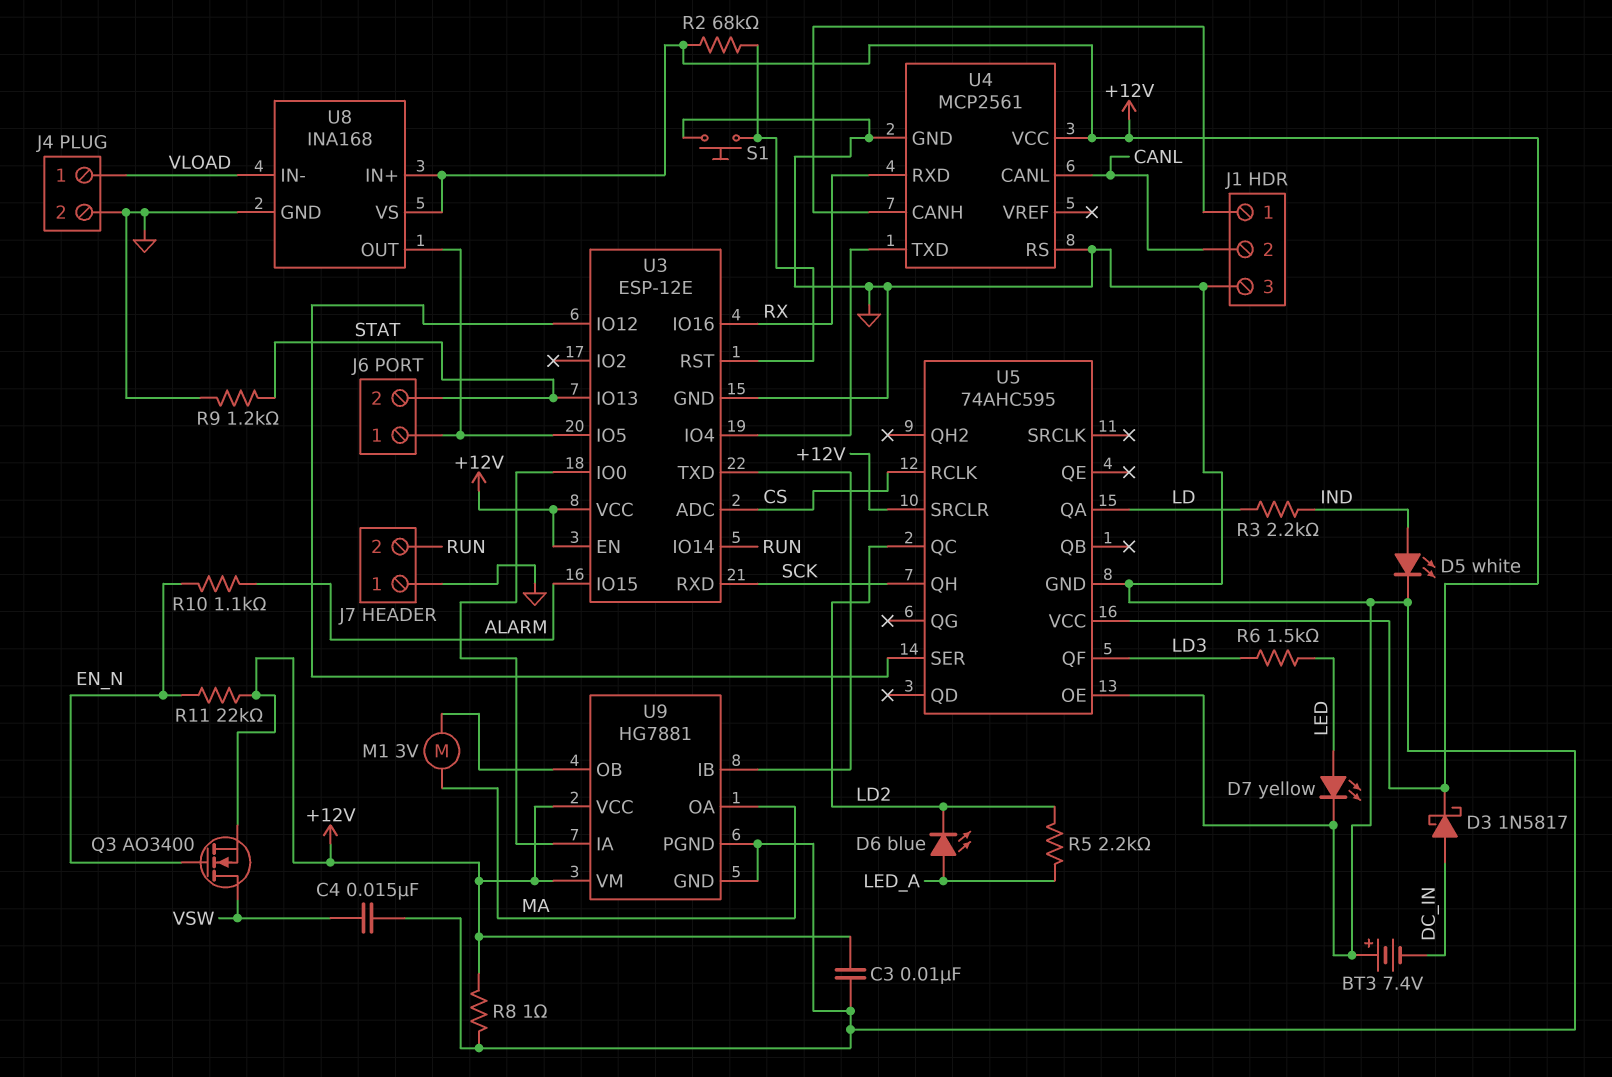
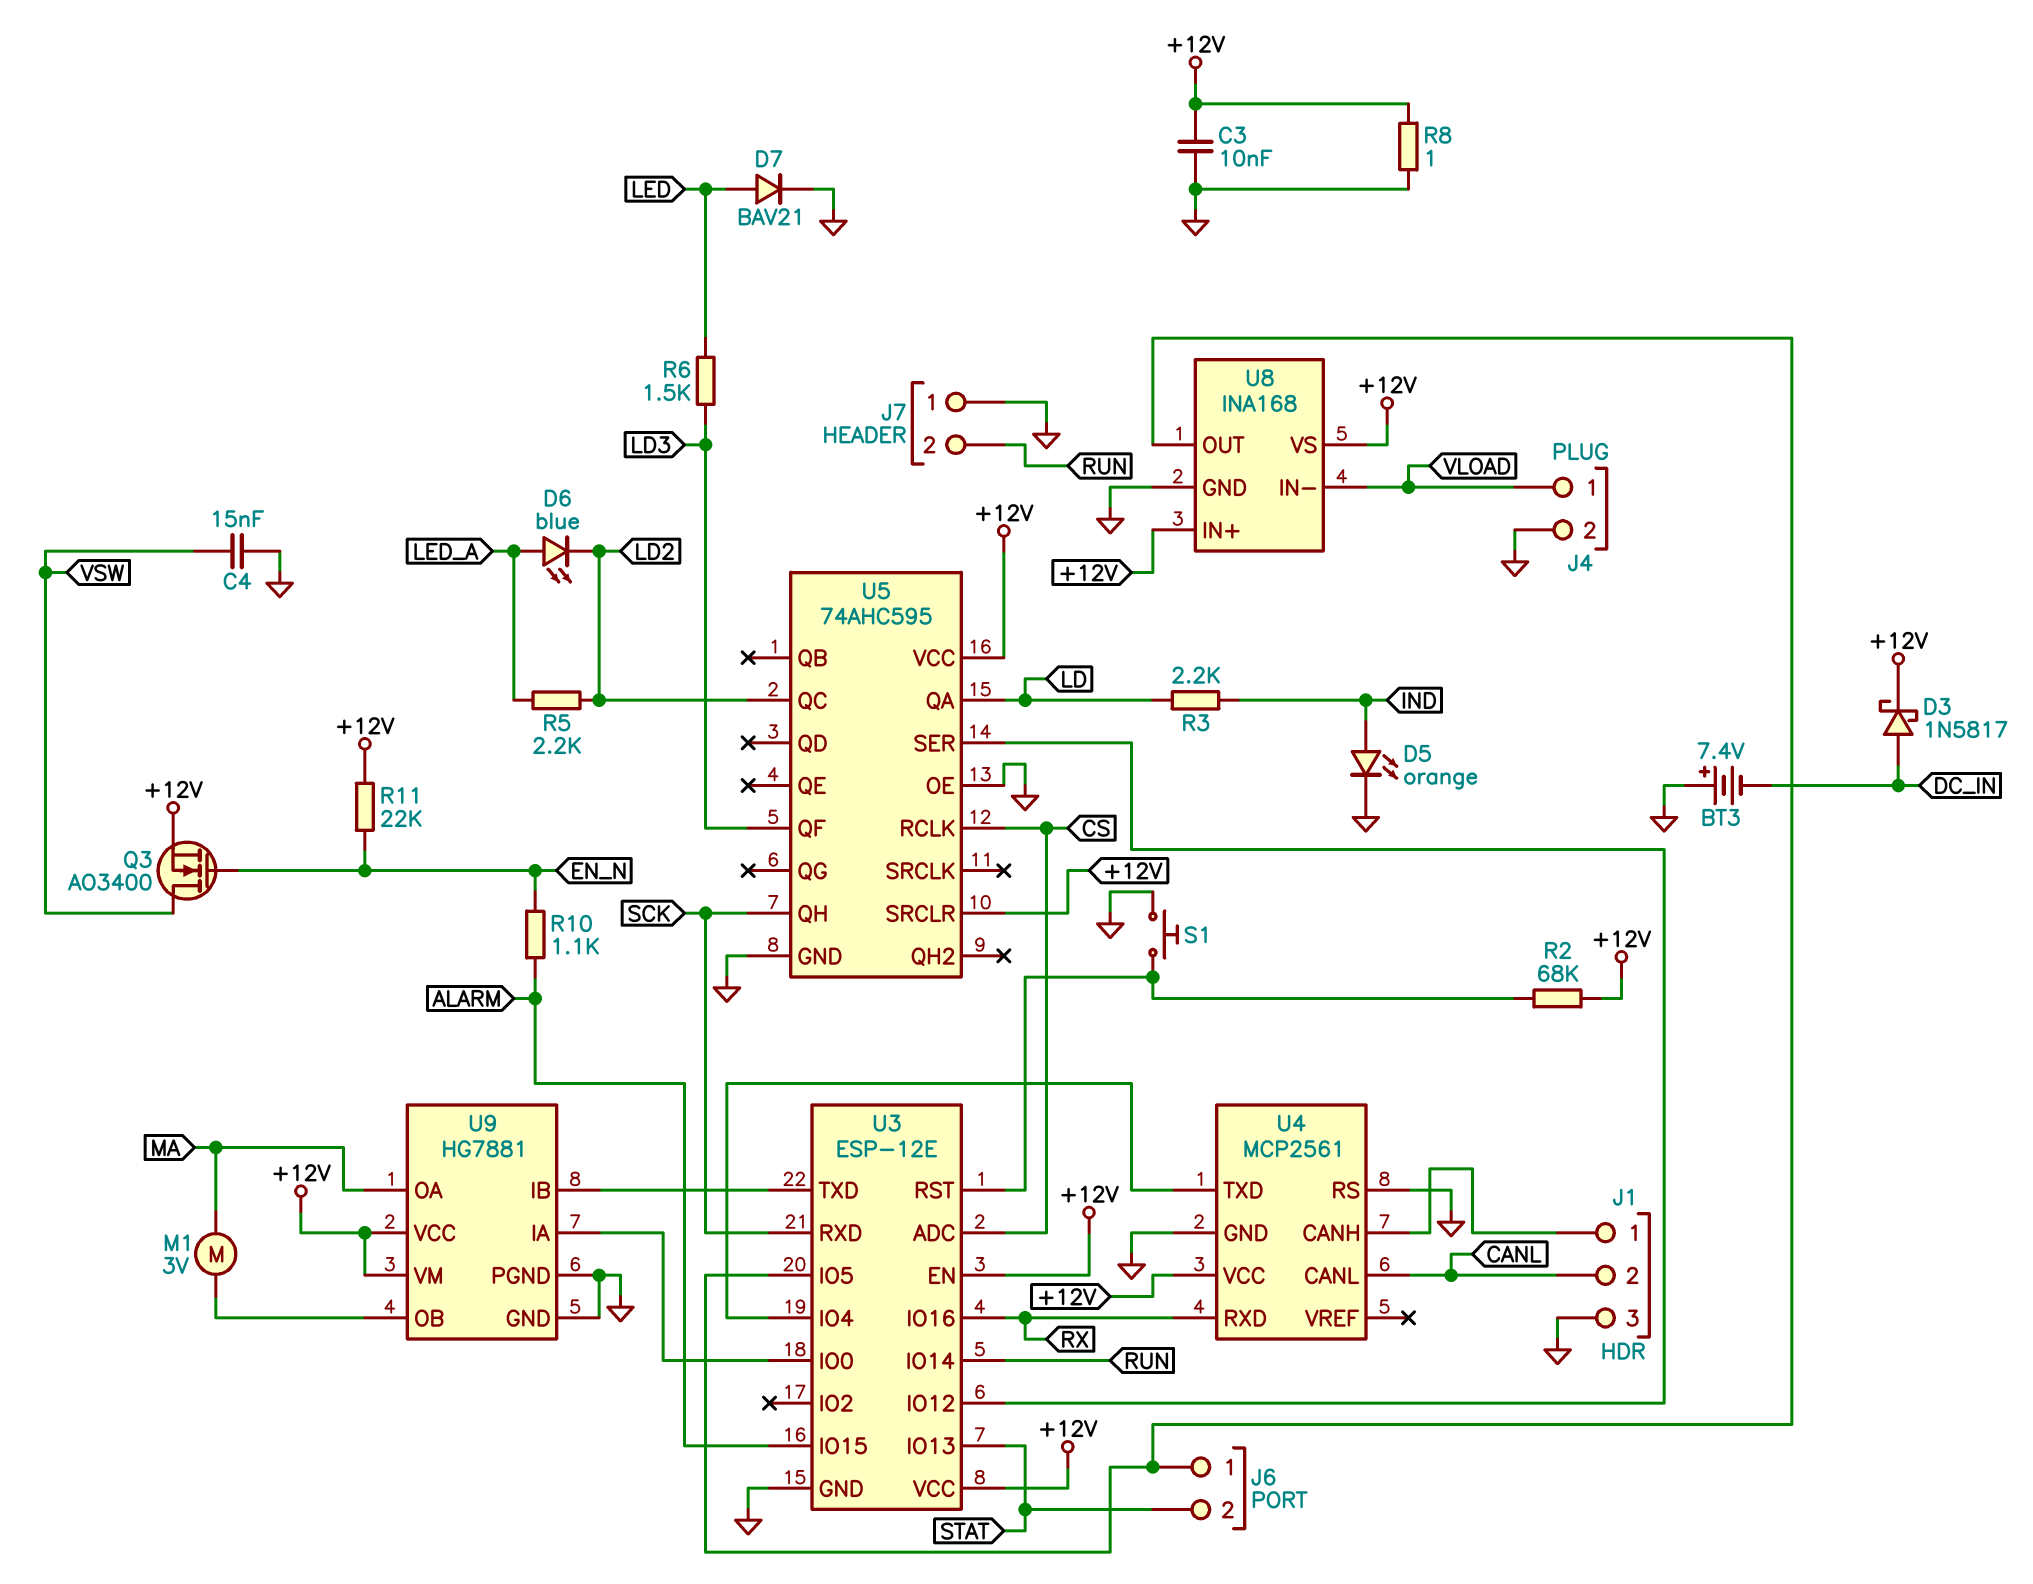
D5: LED white (A IND, K GND) -> LED orange (A IND, K GND)
D7: LED yellow (A LED, K GND) -> diode BAV21 (A LED, K GND)
R9: 1.2k (GND, STAT) -> none

